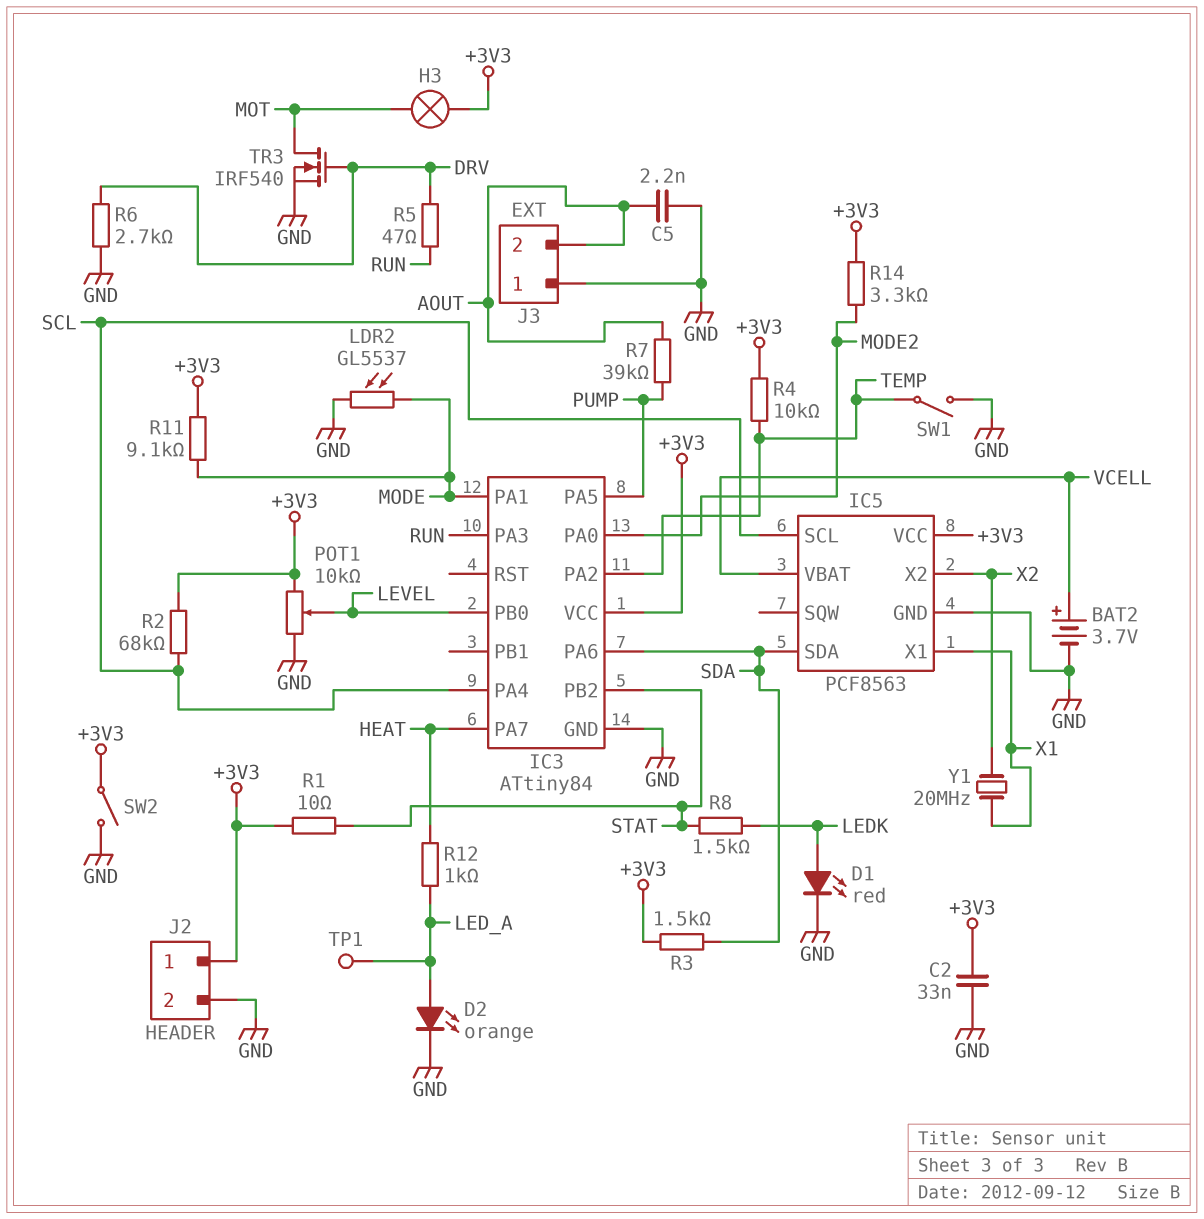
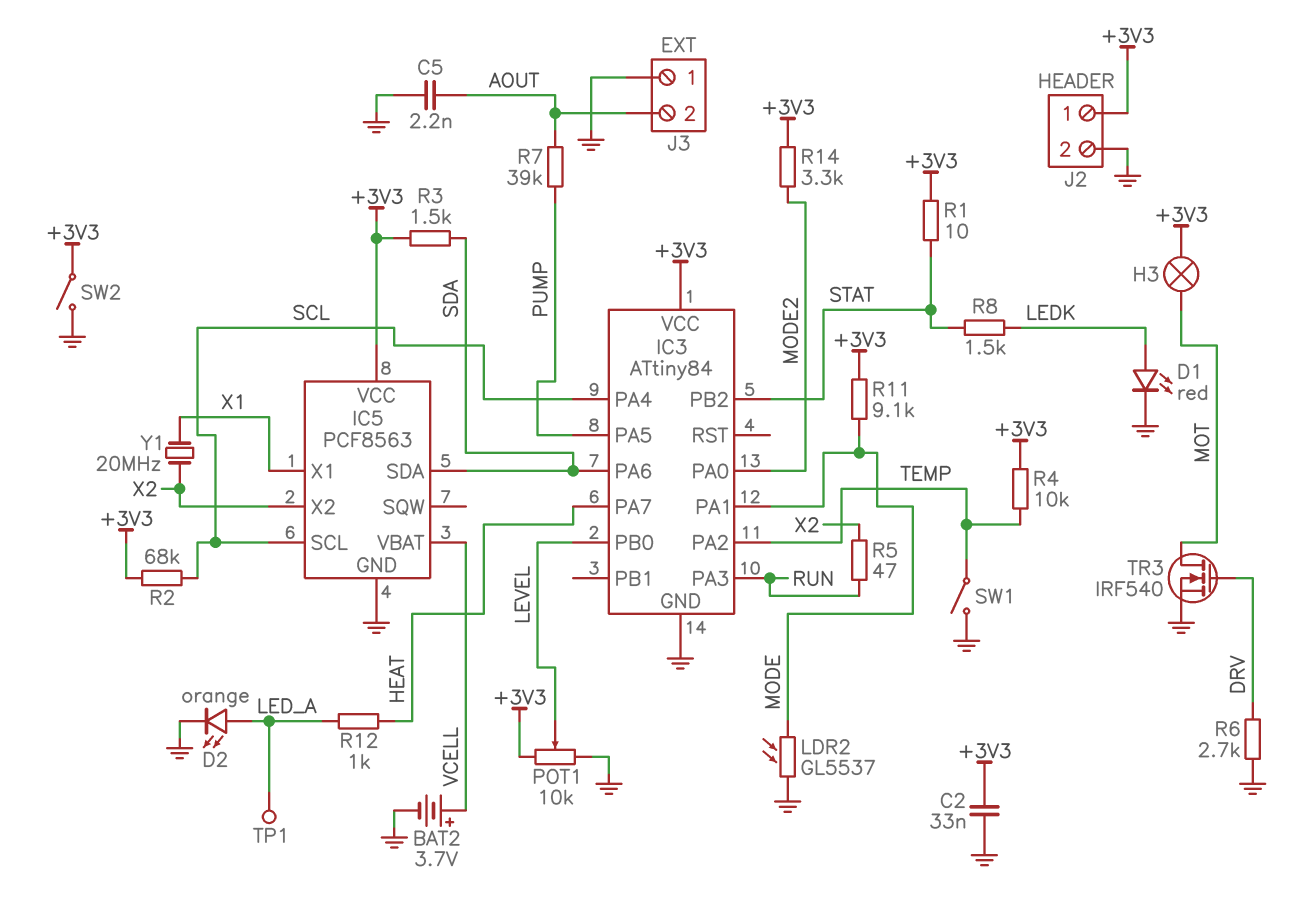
R5: 47 (DRV, RUN) -> 47 (RUN, X2)

